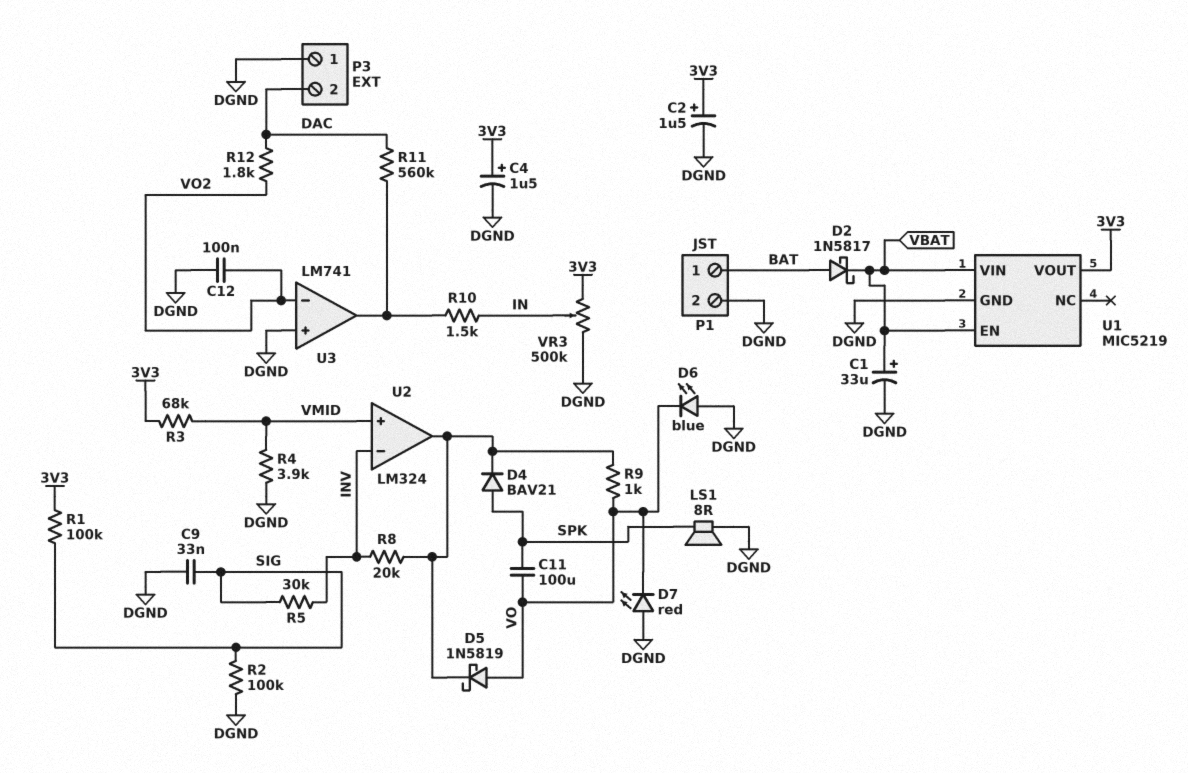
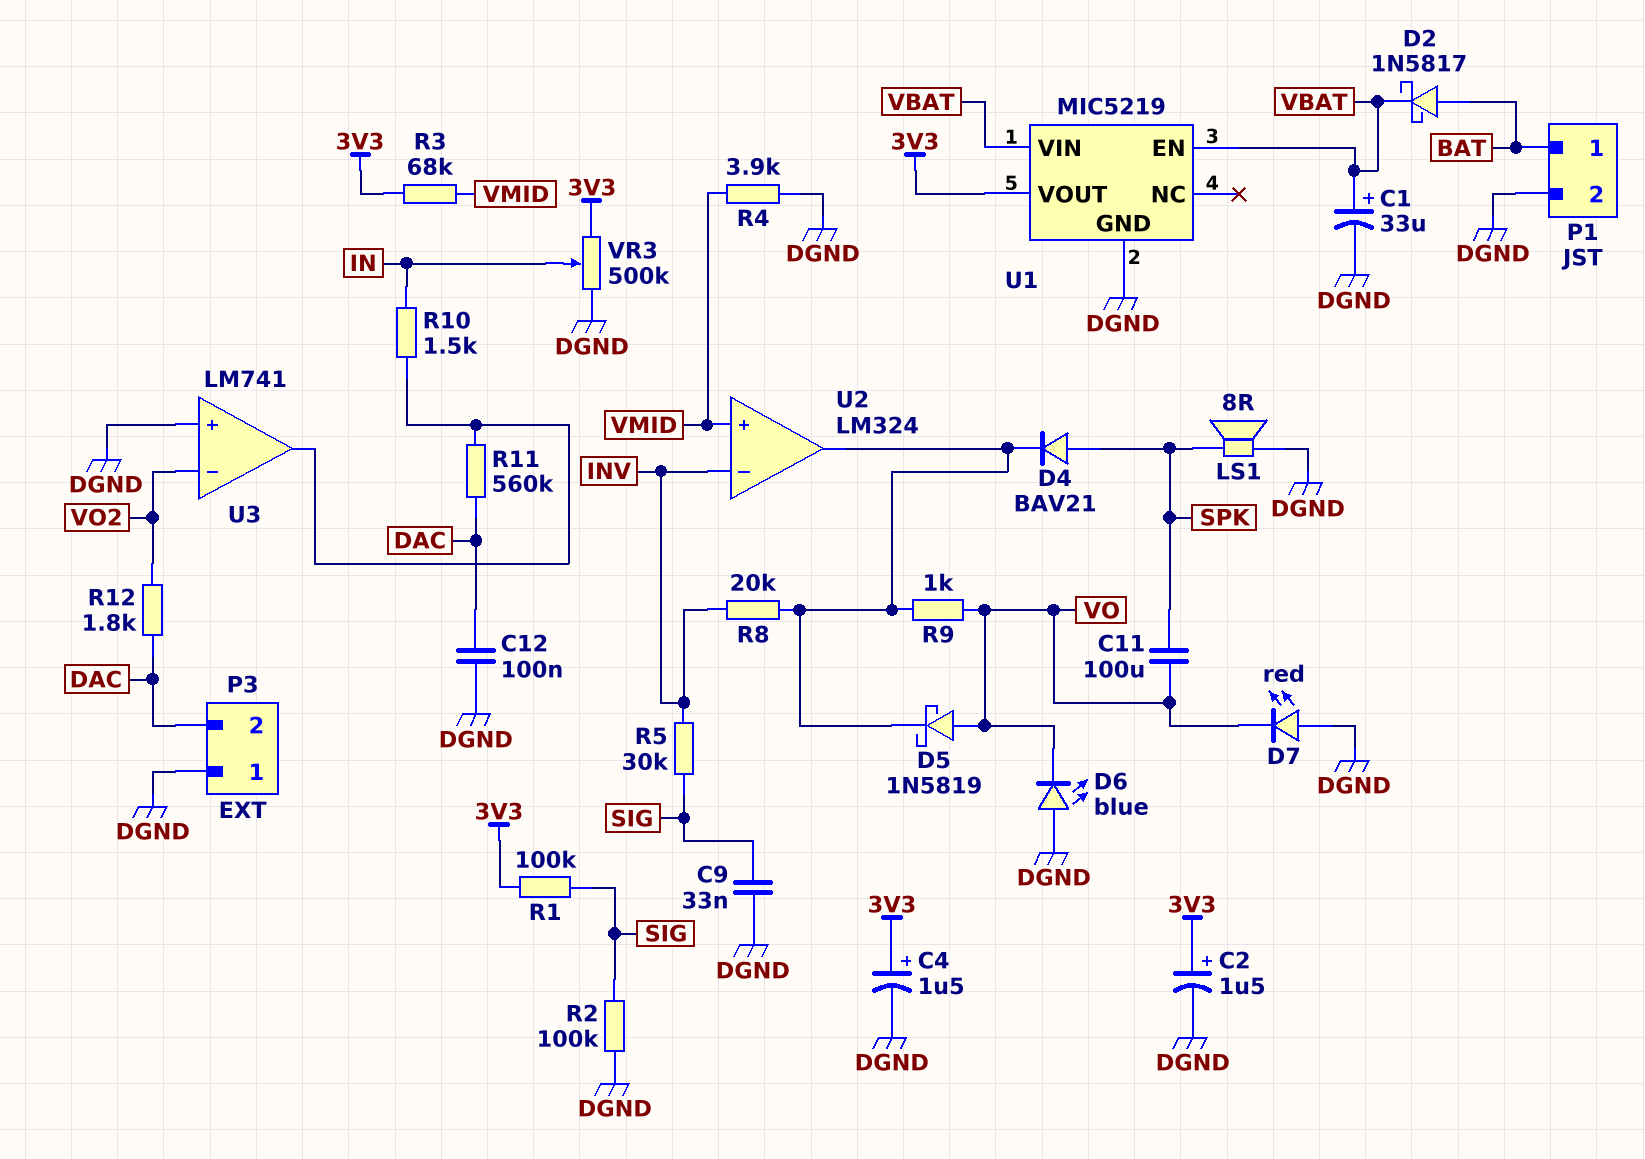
C12: 100nF (DGND, VO2) -> 100nF (DAC, DGND)

